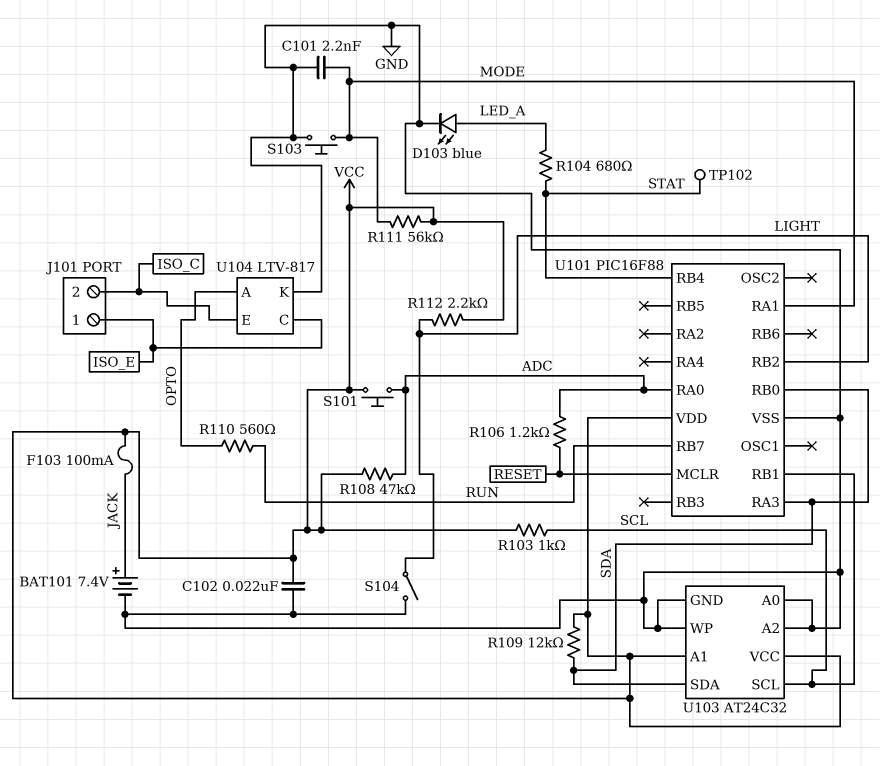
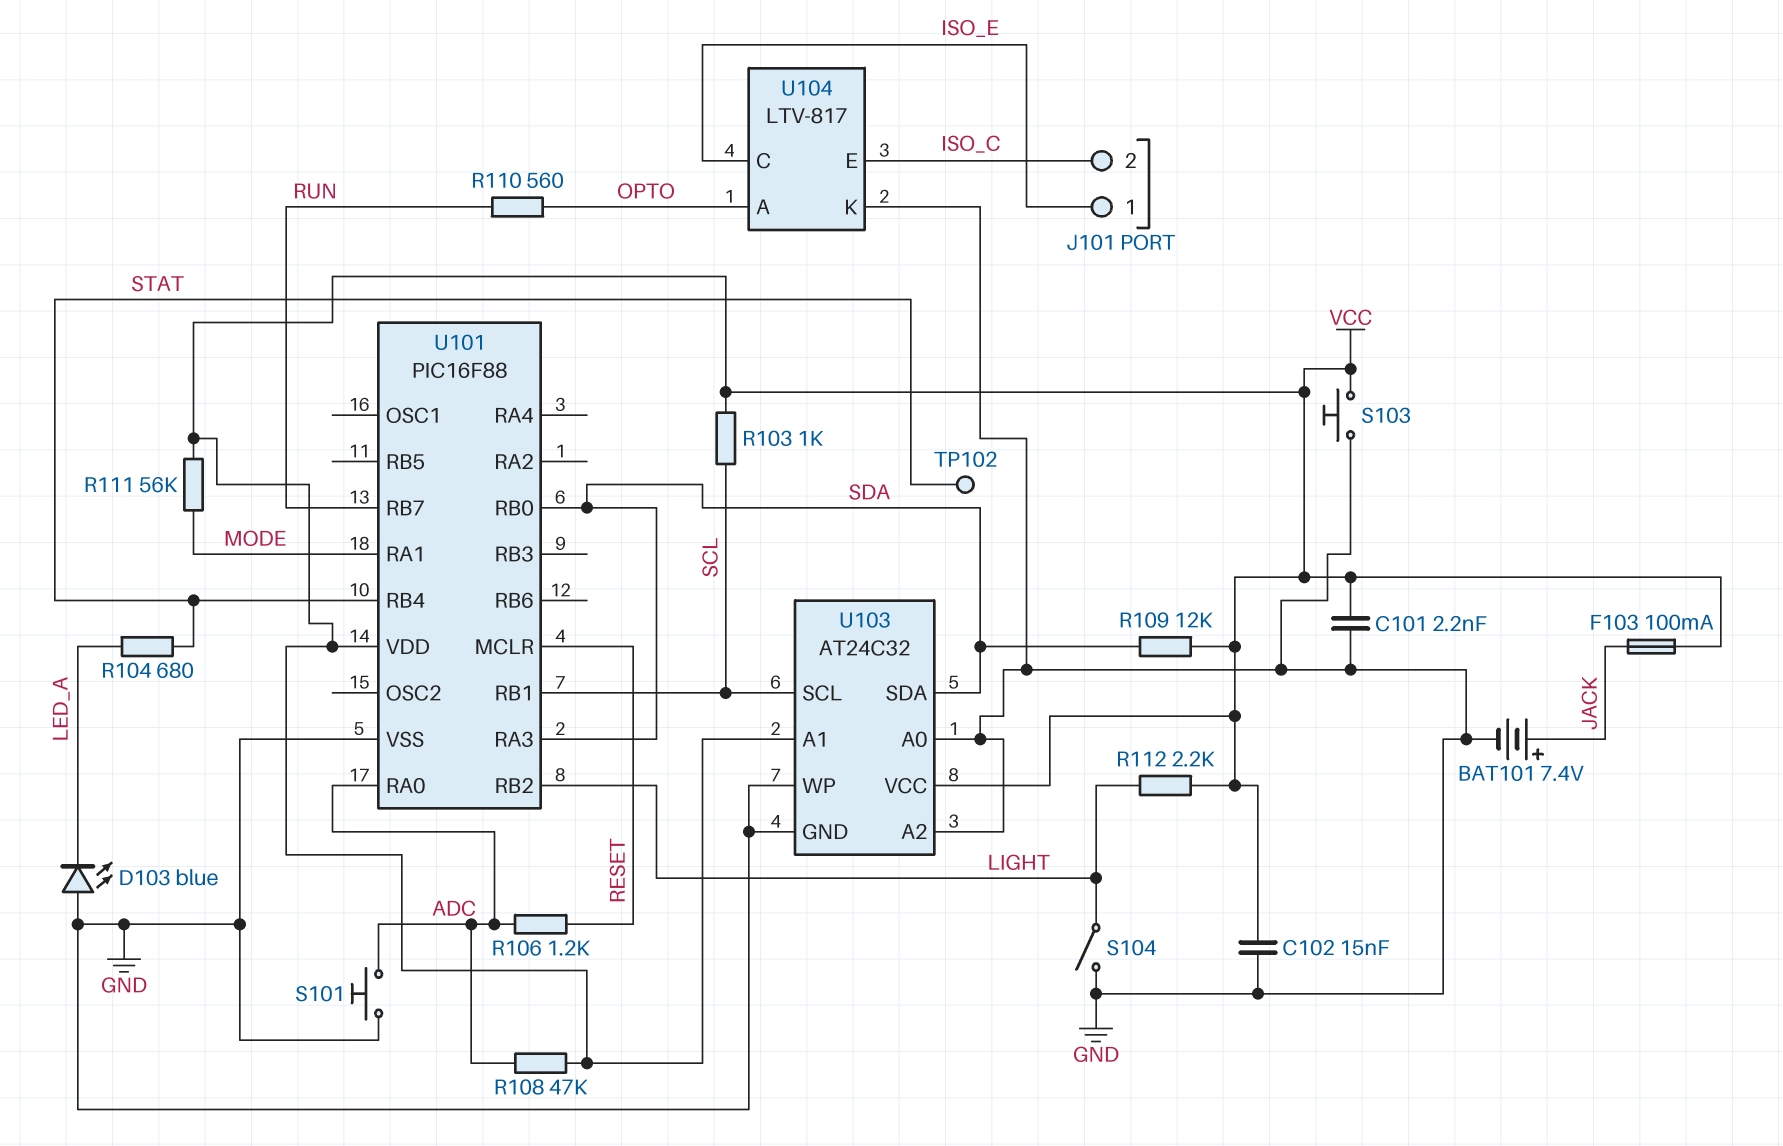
C101: 2.2nF (GND, MODE) -> 2.2nF (GND, VCC)
C102: 22nF (GND, VCC) -> 15nF (GND, VCC)
D103: LED blue (A LED_A, K GND) -> LED blue (A GND, K LED_A)
S101: button (ADC, VCC) -> button (ADC, GND)
S103: button (GND, MODE) -> button (GND, VCC)

